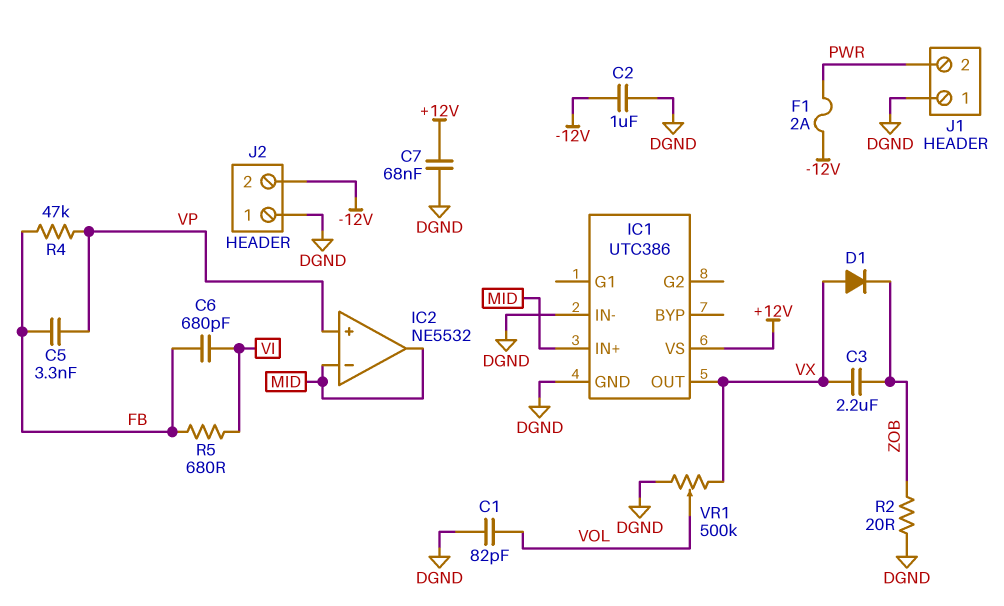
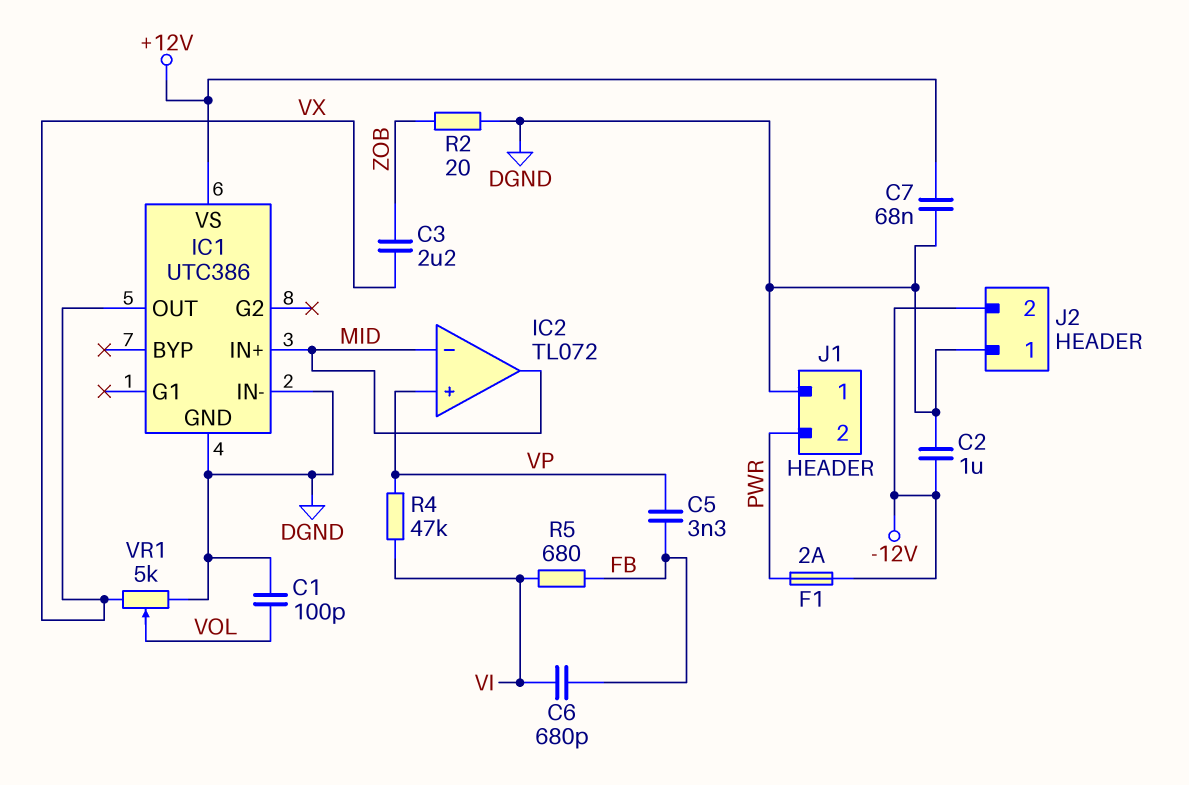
C1: 82pF (DGND, VOL) -> 100pF (DGND, VOL)
D1: diode (A VX, K ZOB) -> none
IC2: NE5532 -> TL072
R4: 47k (FB, VP) -> 47k (VI, VP)
VR1: 500k (DGND, VX, wiper VOL) -> 5k (DGND, VX, wiper VOL)

